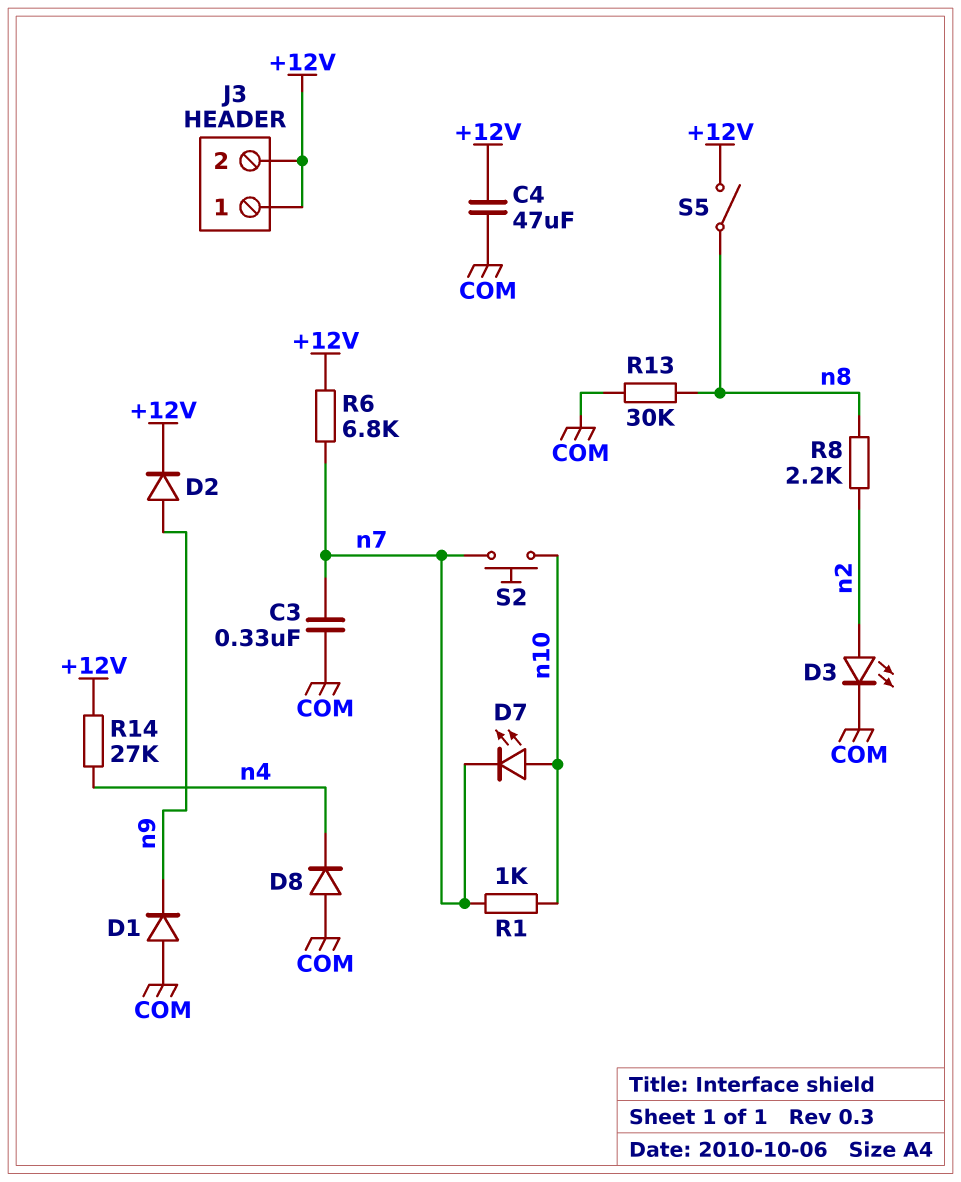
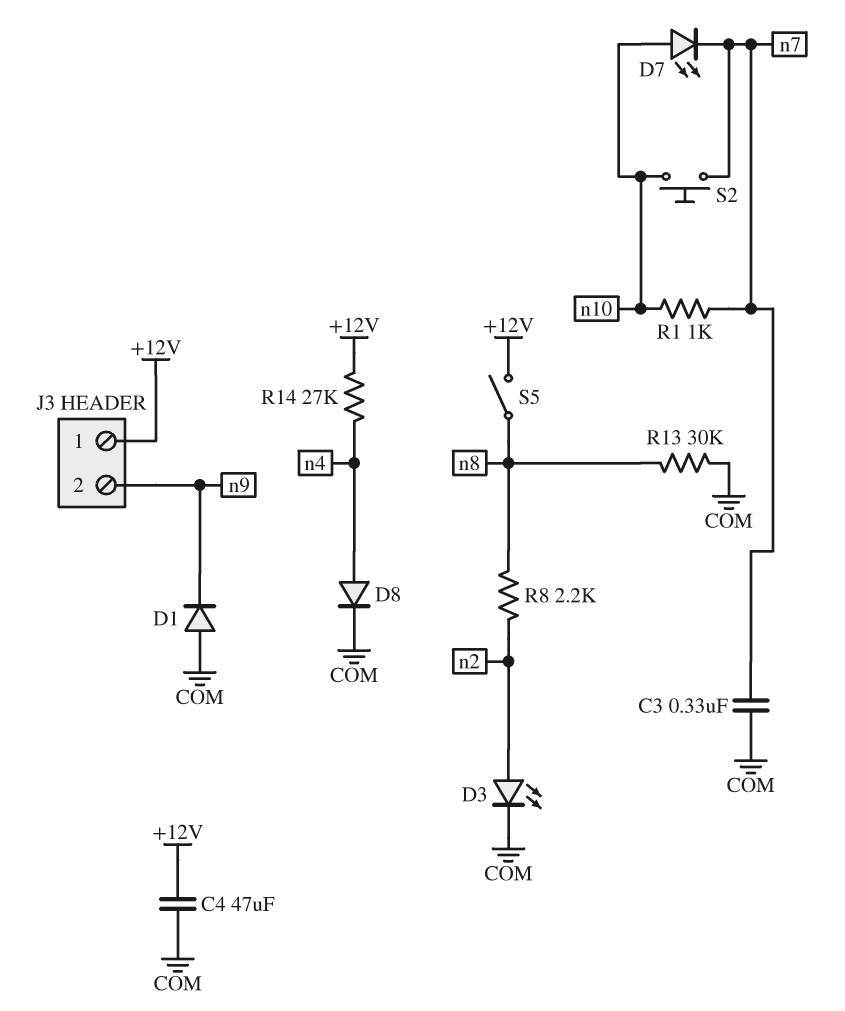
D2: diode (A n9, K +12V) -> none
D8: diode (A COM, K n4) -> diode (A n4, K COM)
J3 pin 2: +12V -> n9
R6: 6.8k (+12V, n7) -> none

